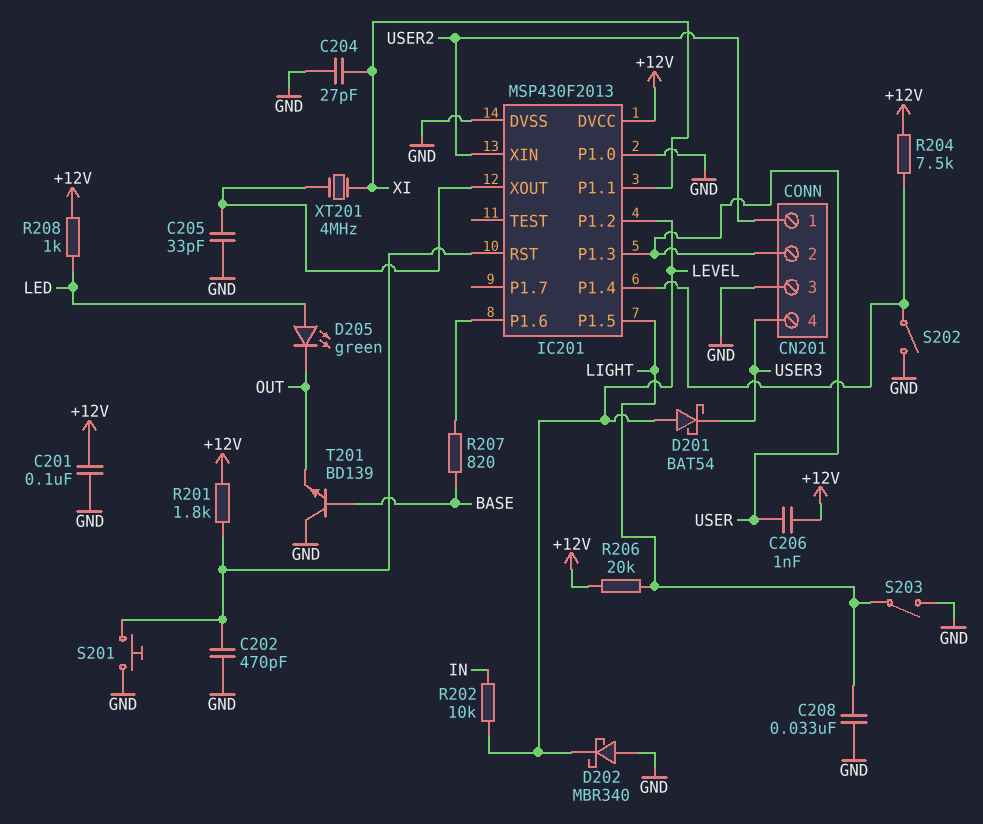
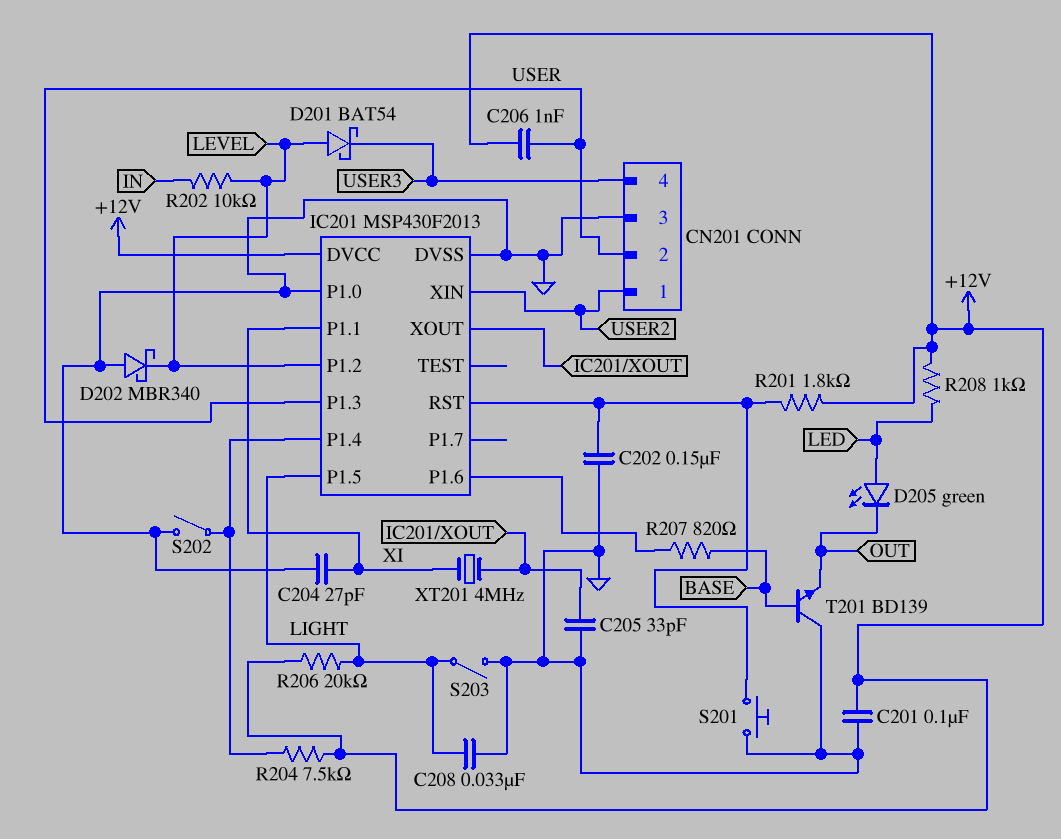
C202: 470pF (GND, IC201/RST) -> 150nF (GND, IC201/RST)

